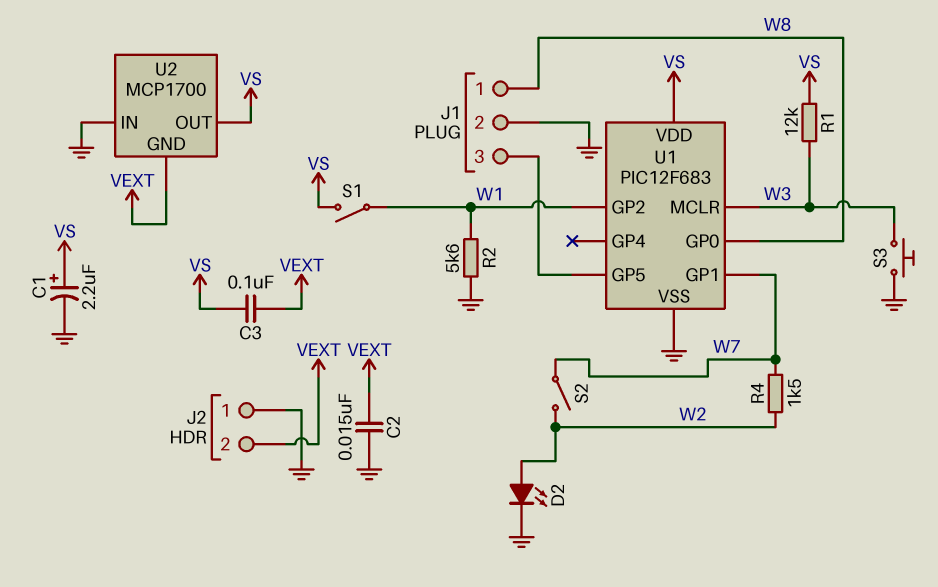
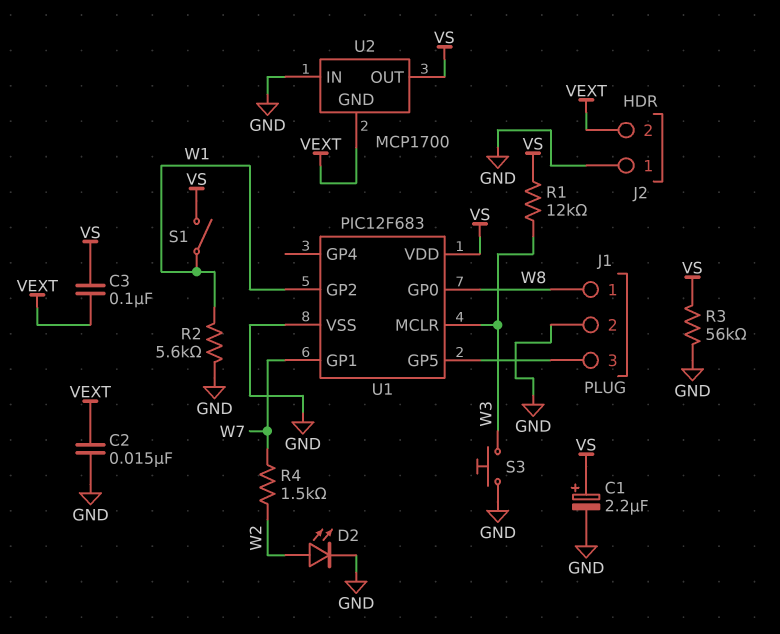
R3: none -> 56k (GND, VS)
S2: switch (W2, W7) -> none

